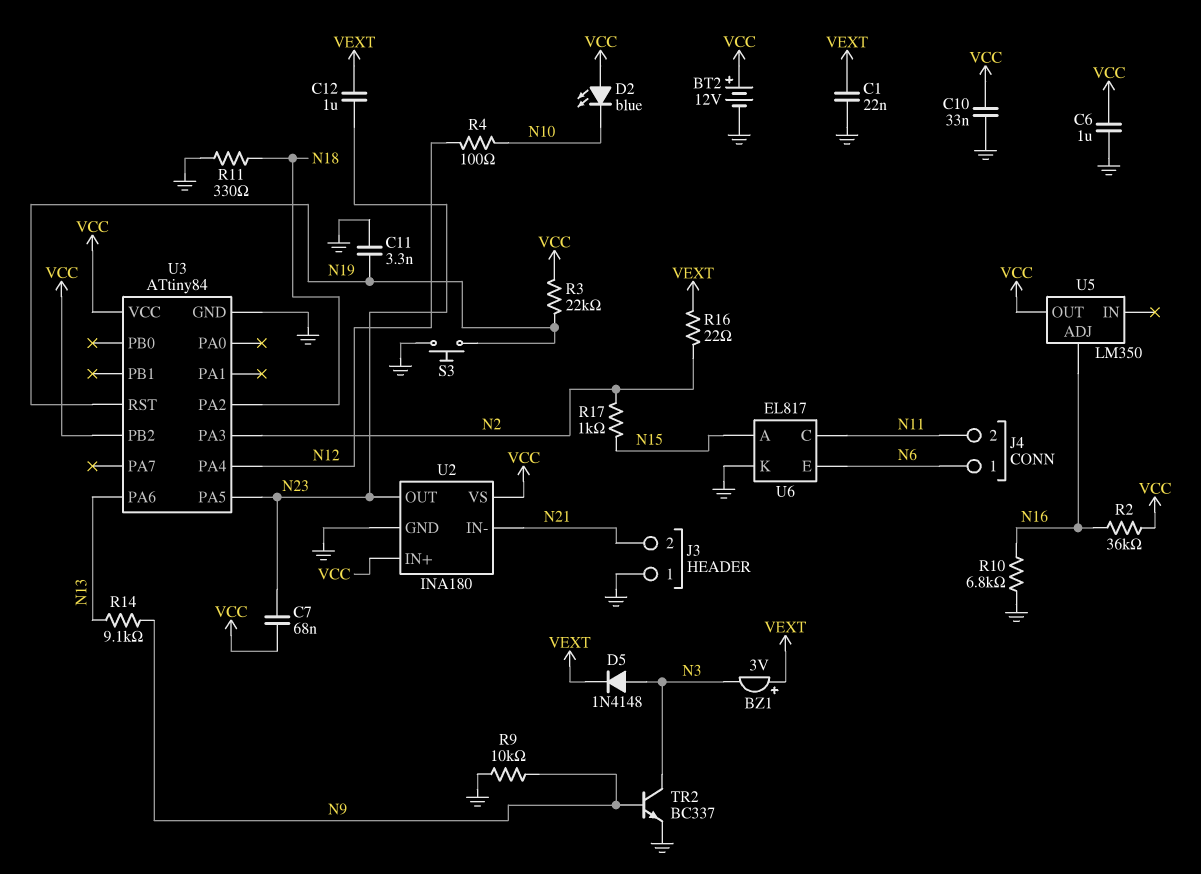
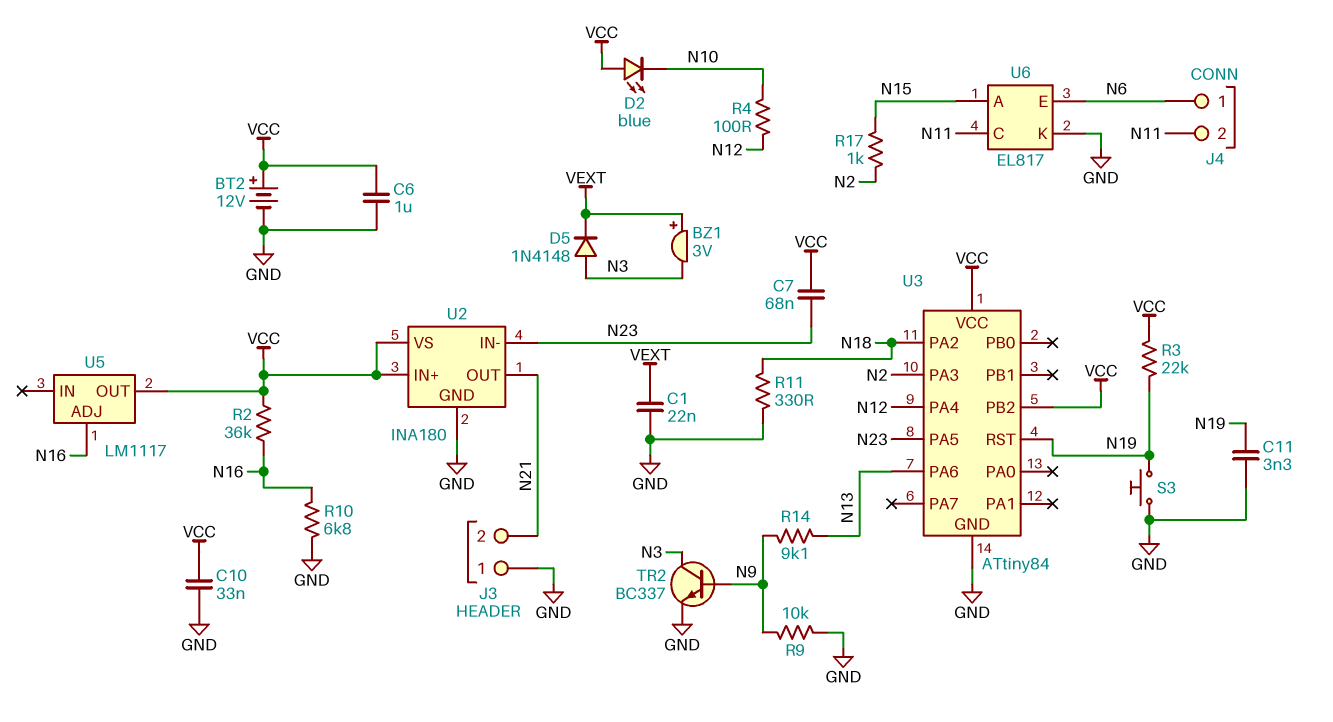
C12: 1uF (N23, VEXT) -> none
R16: 22 (N2, VEXT) -> none
U2 pin IN-: N21 -> N23
U2 pin OUT: N23 -> N21
U5: LM350 -> LM1117

